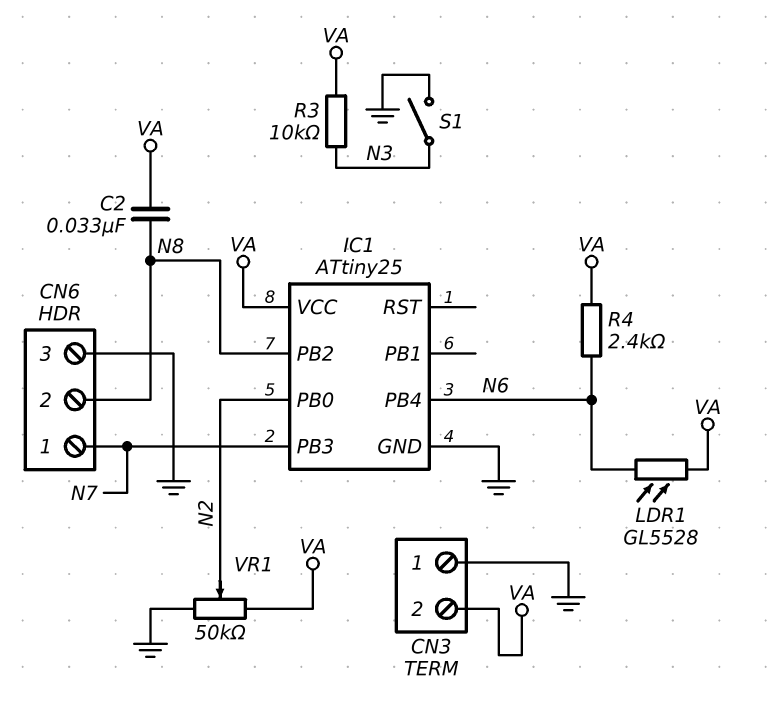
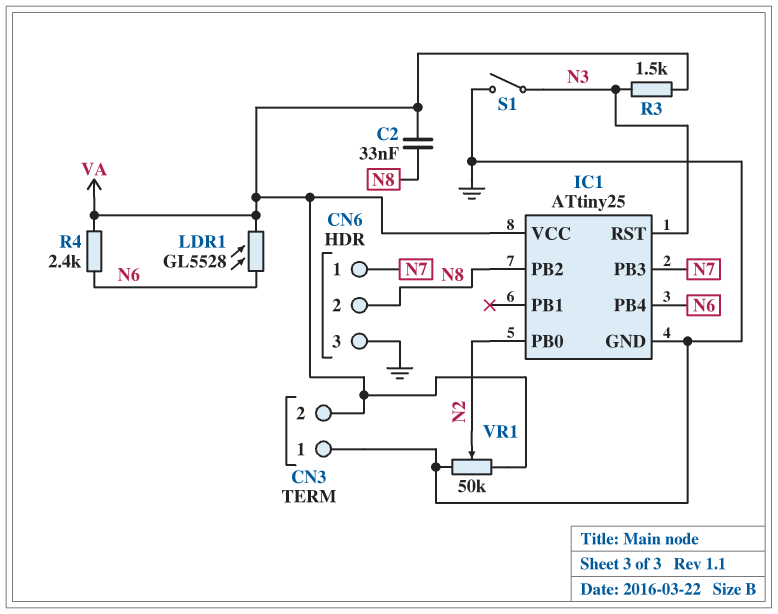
IC1 pin RST: none -> N3
R3: 10k (N3, VA) -> 1.5k (N3, VA)

